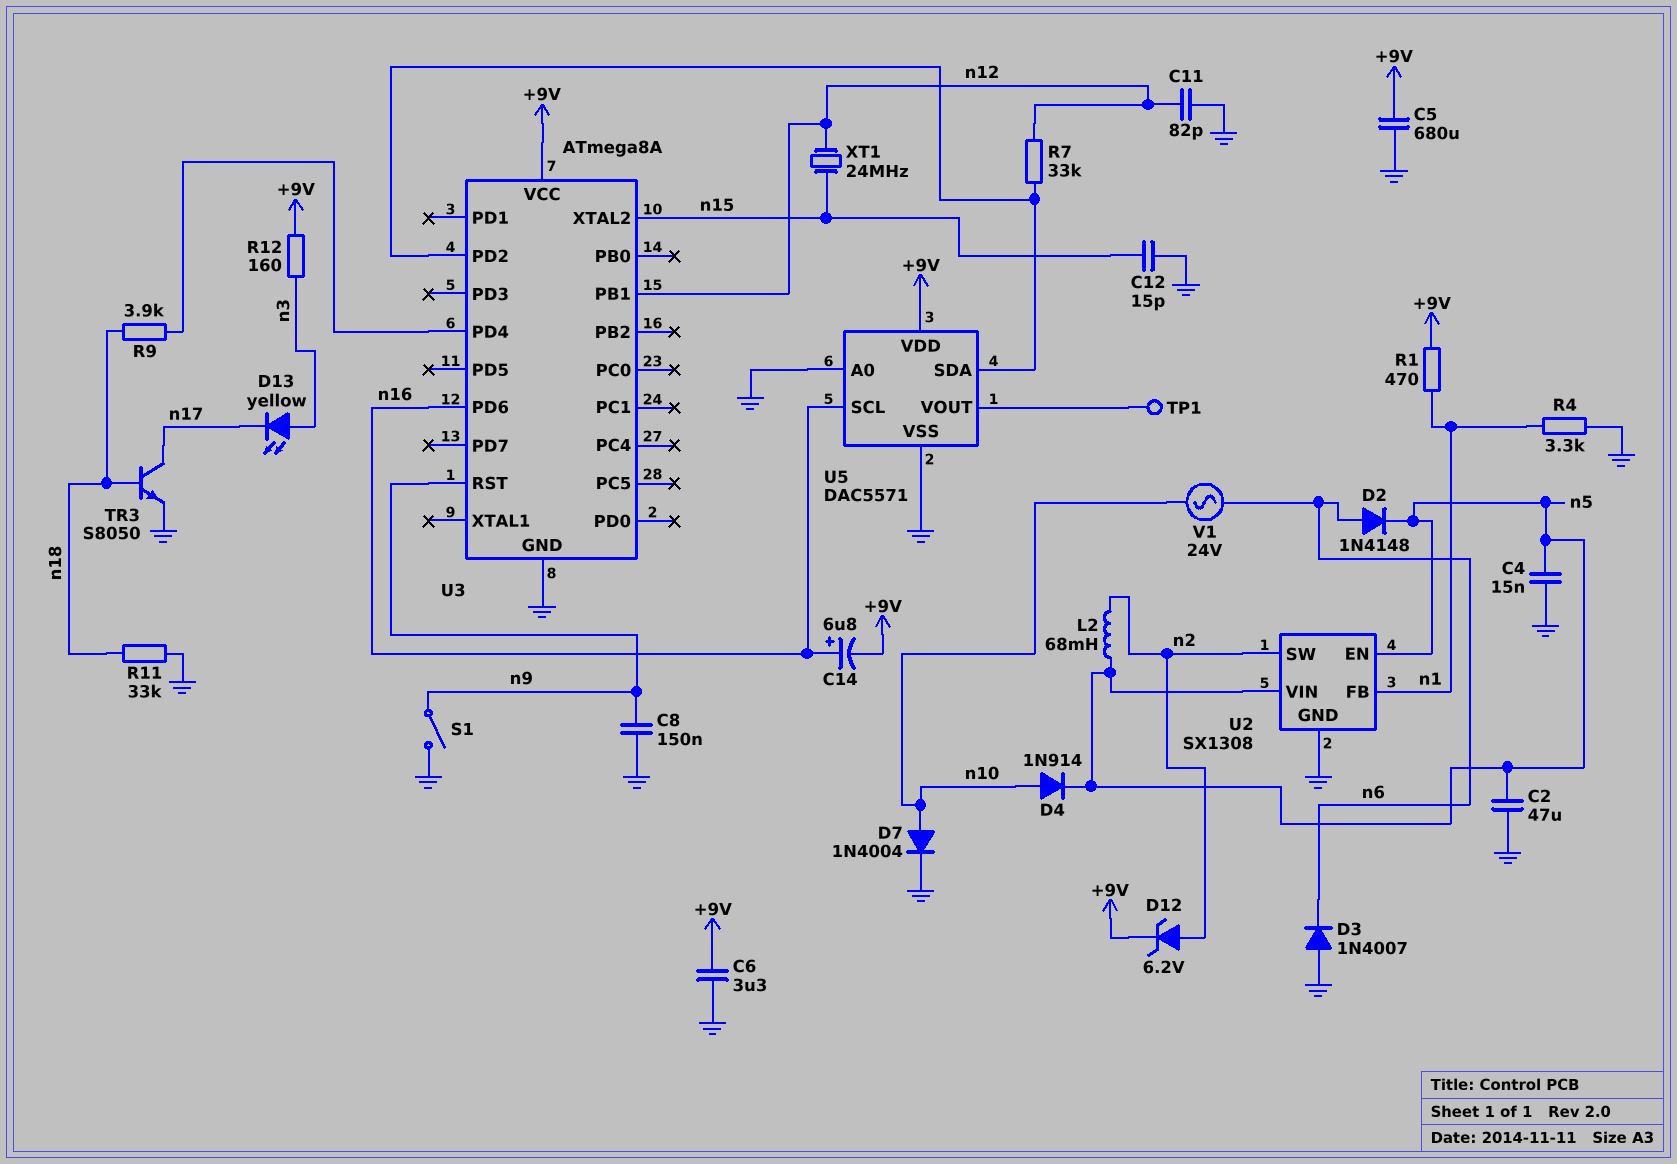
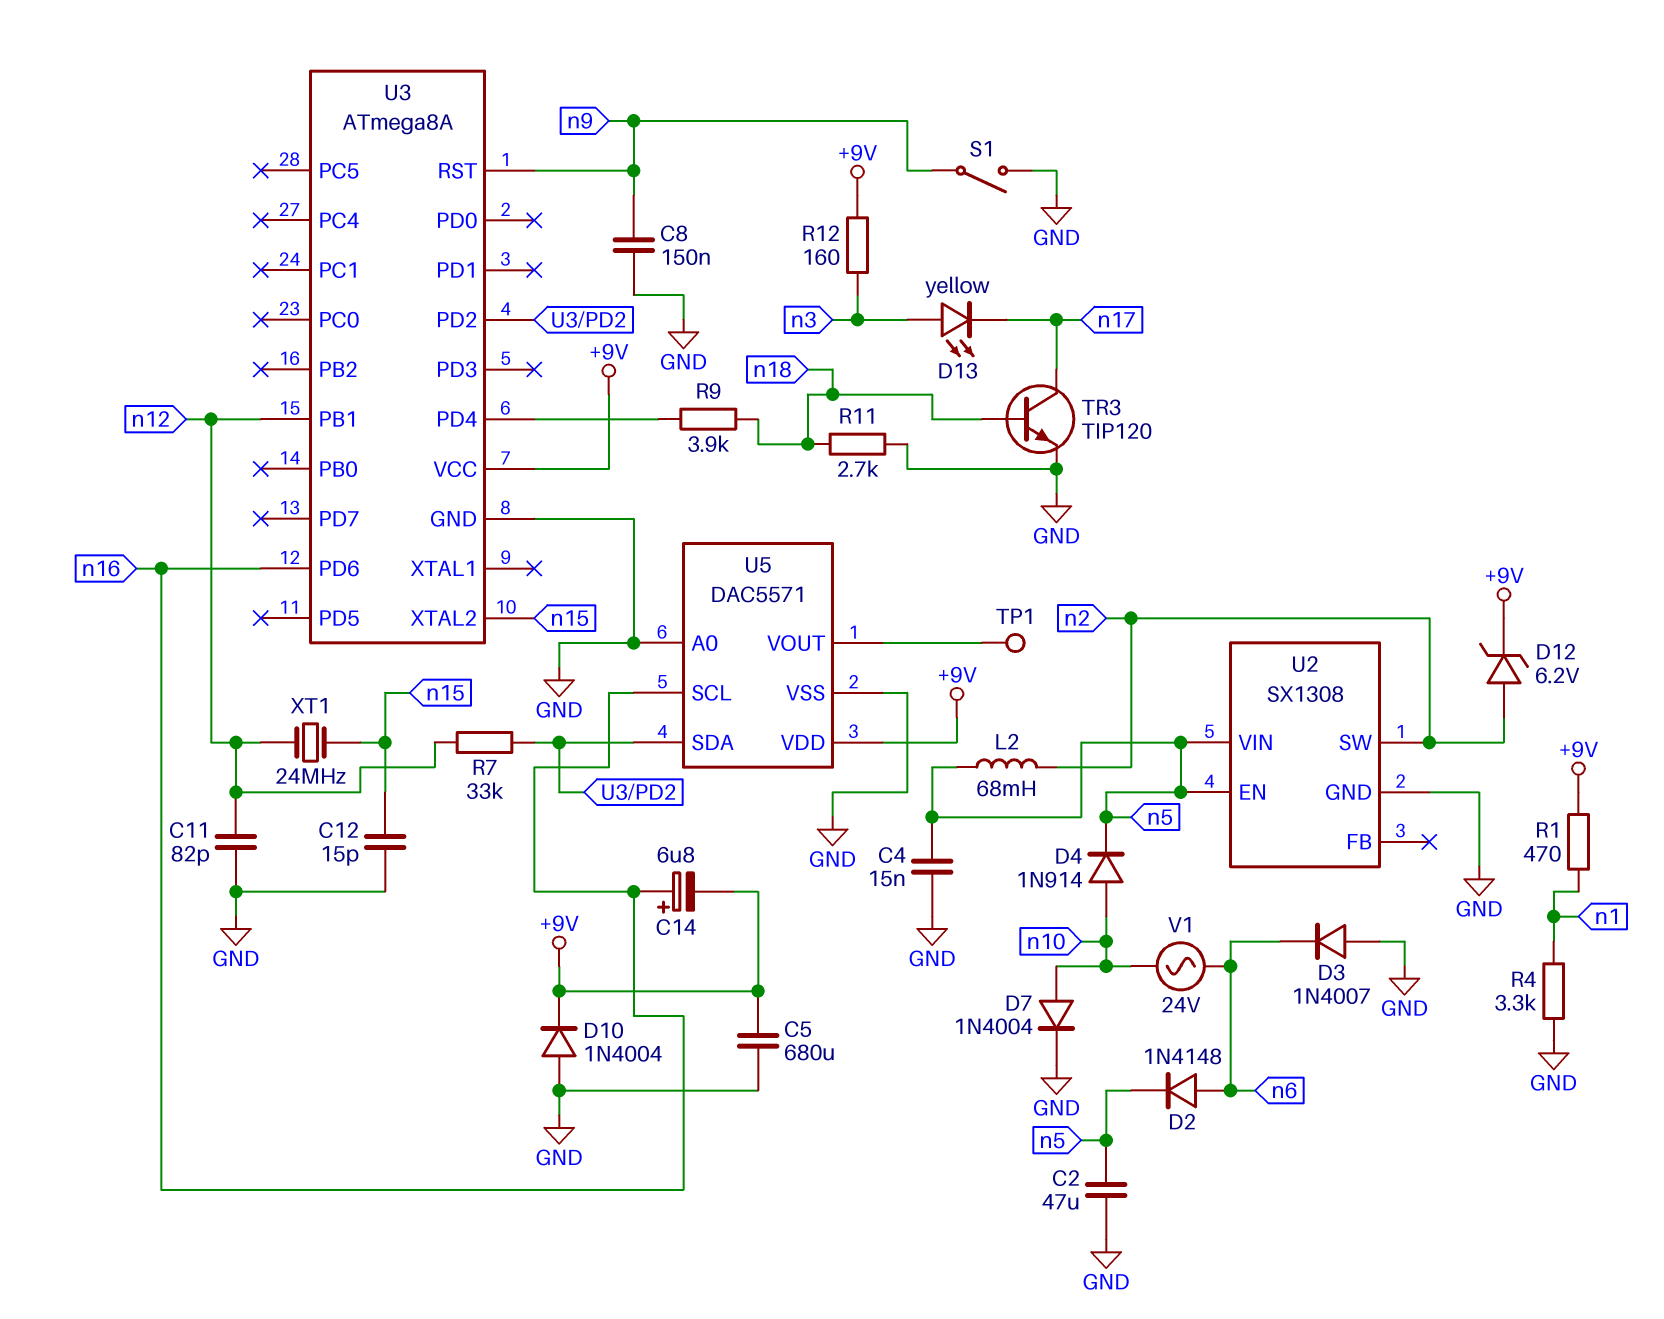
C6: 3.3uF (+9V, GND) -> none
D10: none -> diode 1N4004 (A GND, K +9V)
R11: 33k (GND, n18) -> 2.7k (GND, n18)
TR3: NPN S8050 (B n18, C n17, E GND) -> NPN TIP120 (B n18, C n17, E GND)
U2 pin FB: n1 -> none

